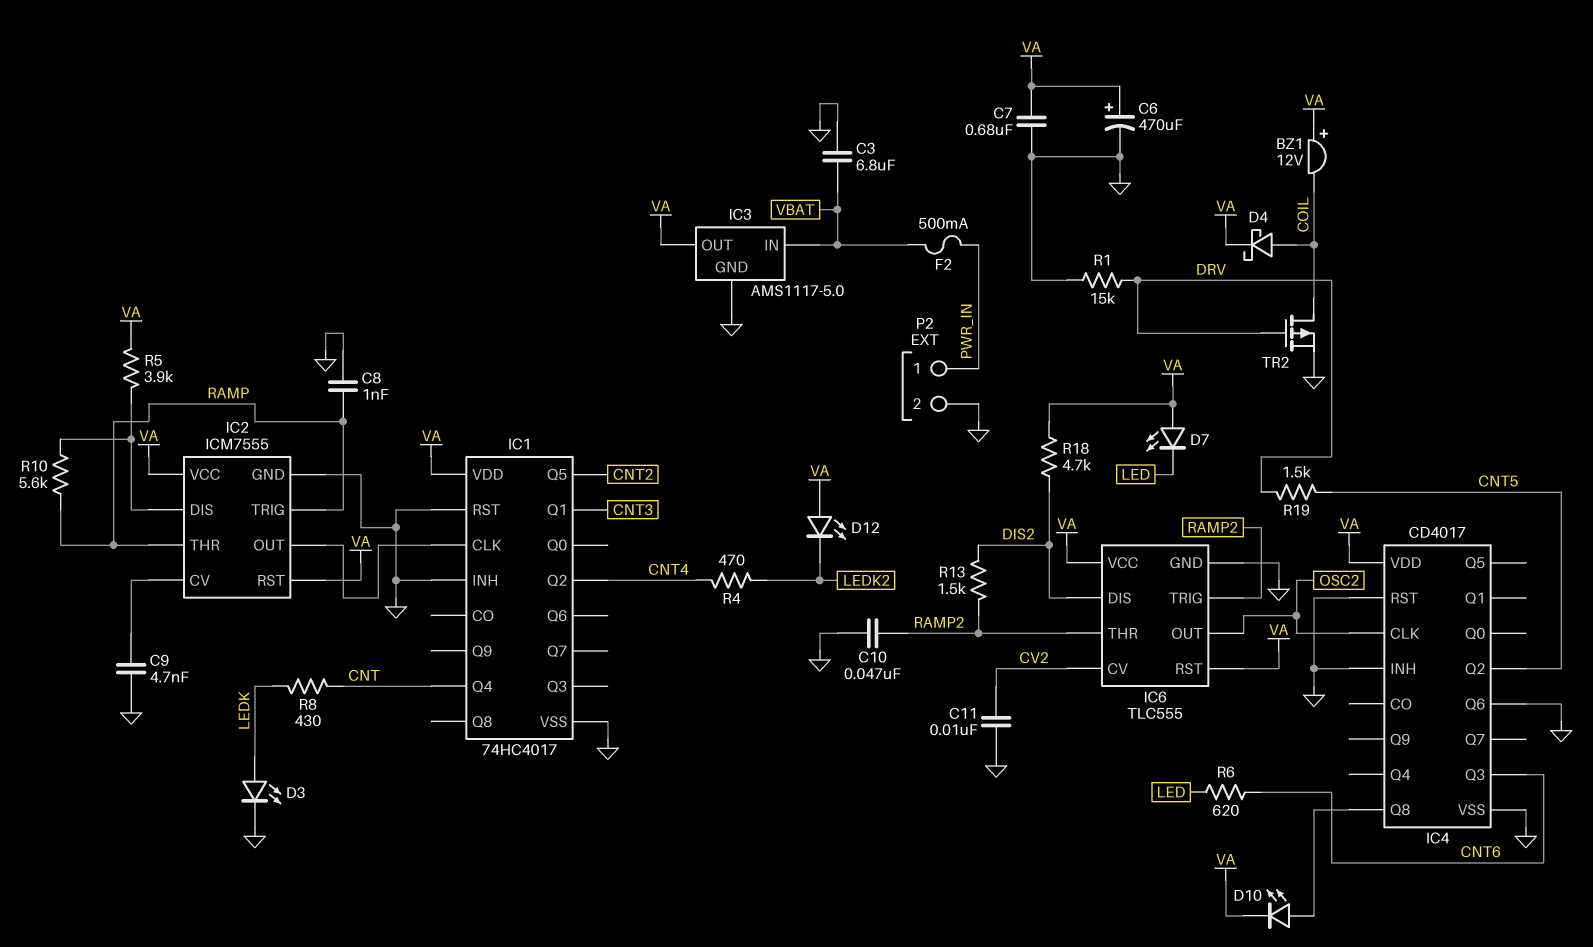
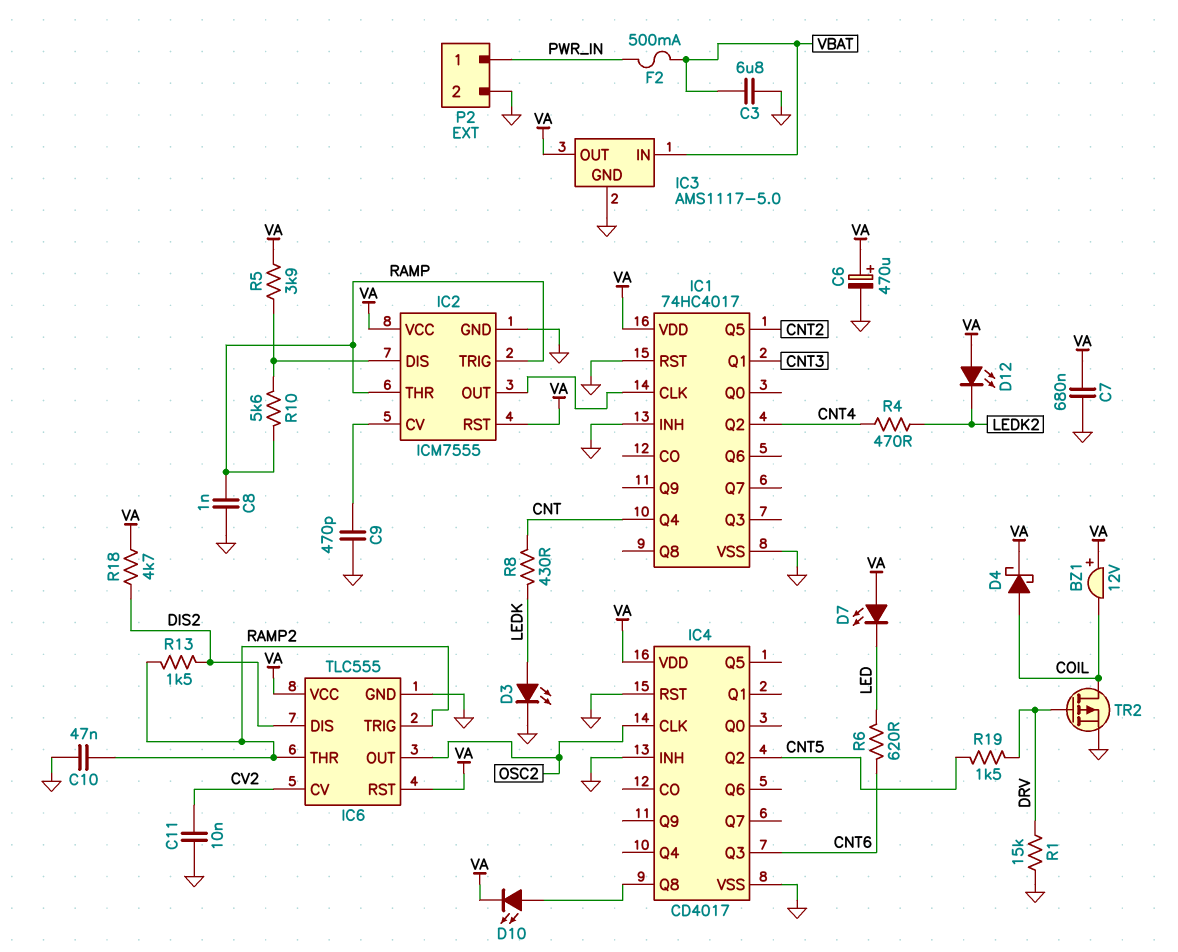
C9: 4.7nF (GND, IC2/CV) -> 470pF (GND, IC2/CV)
IC4 pin Q6: GND -> none

